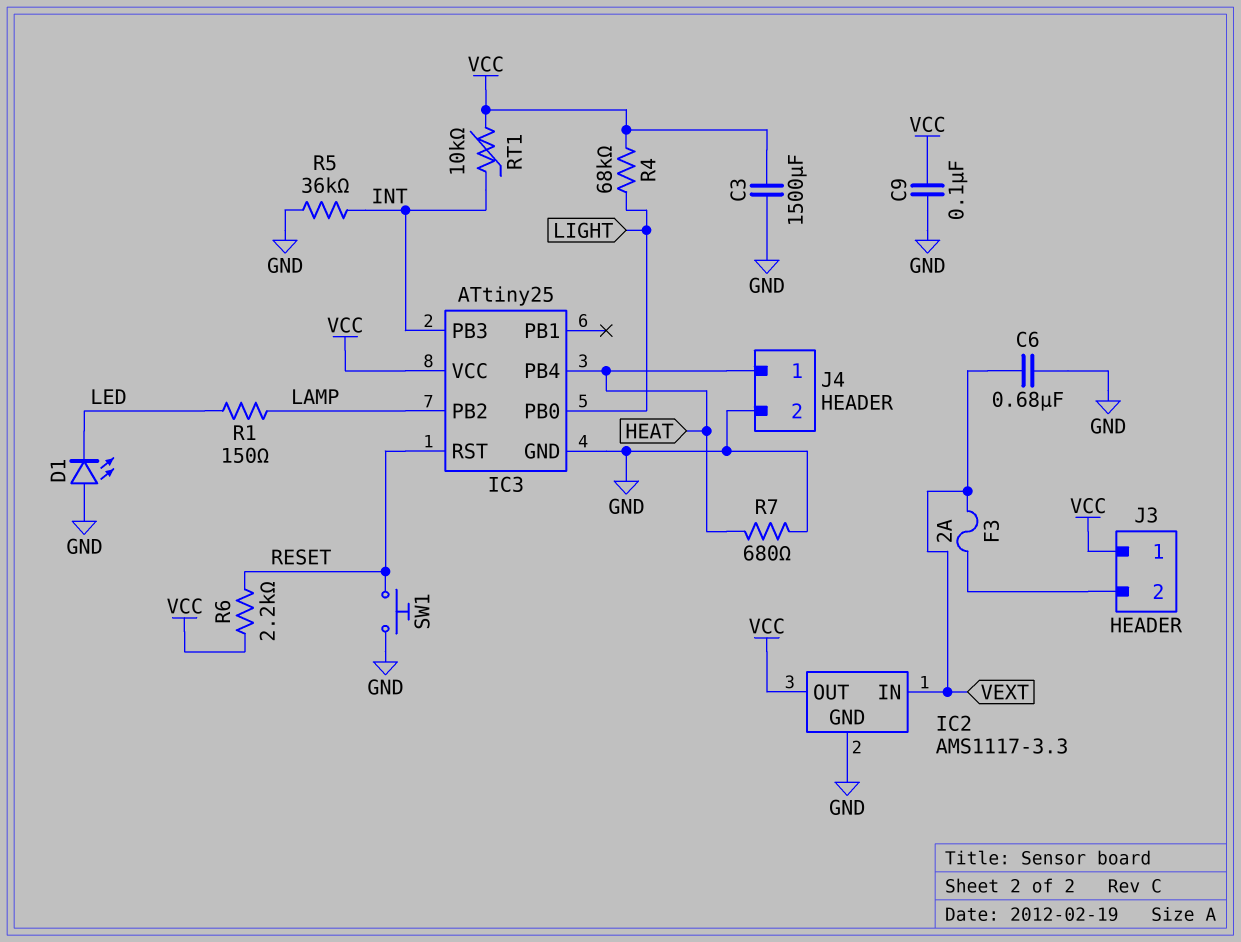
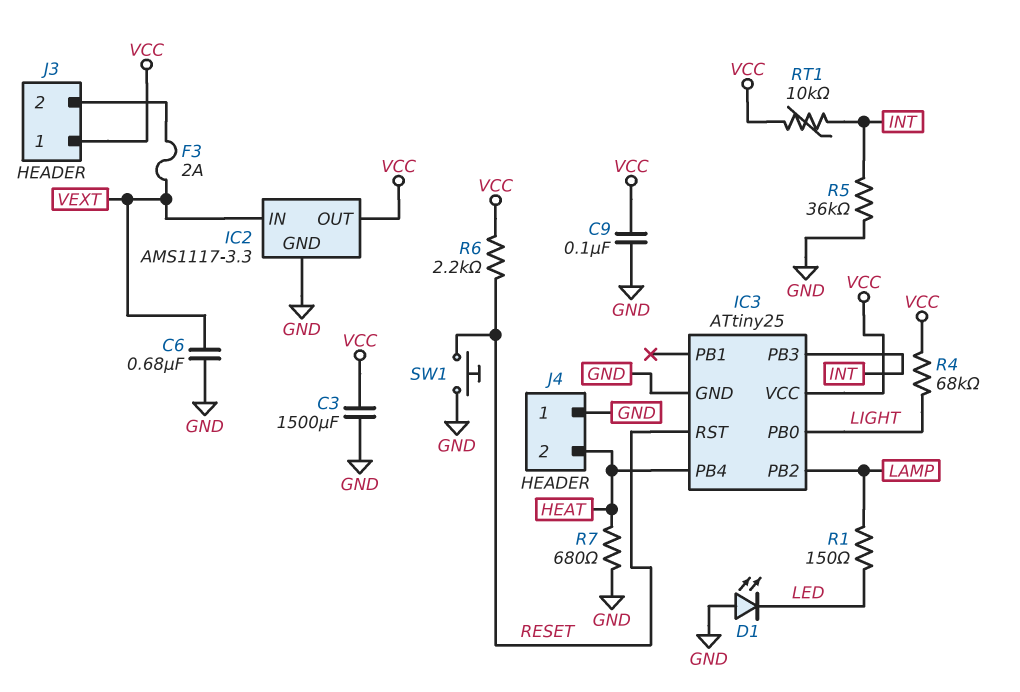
J4 pin 1: HEAT -> GND
J4 pin 2: GND -> HEAT

